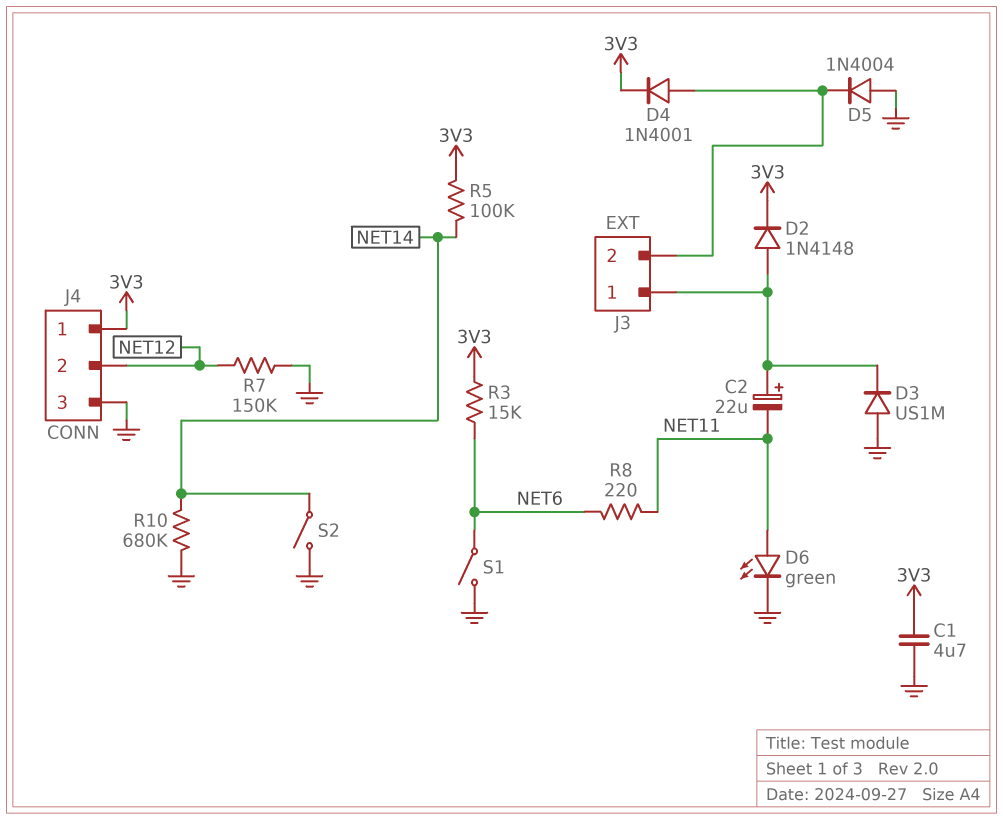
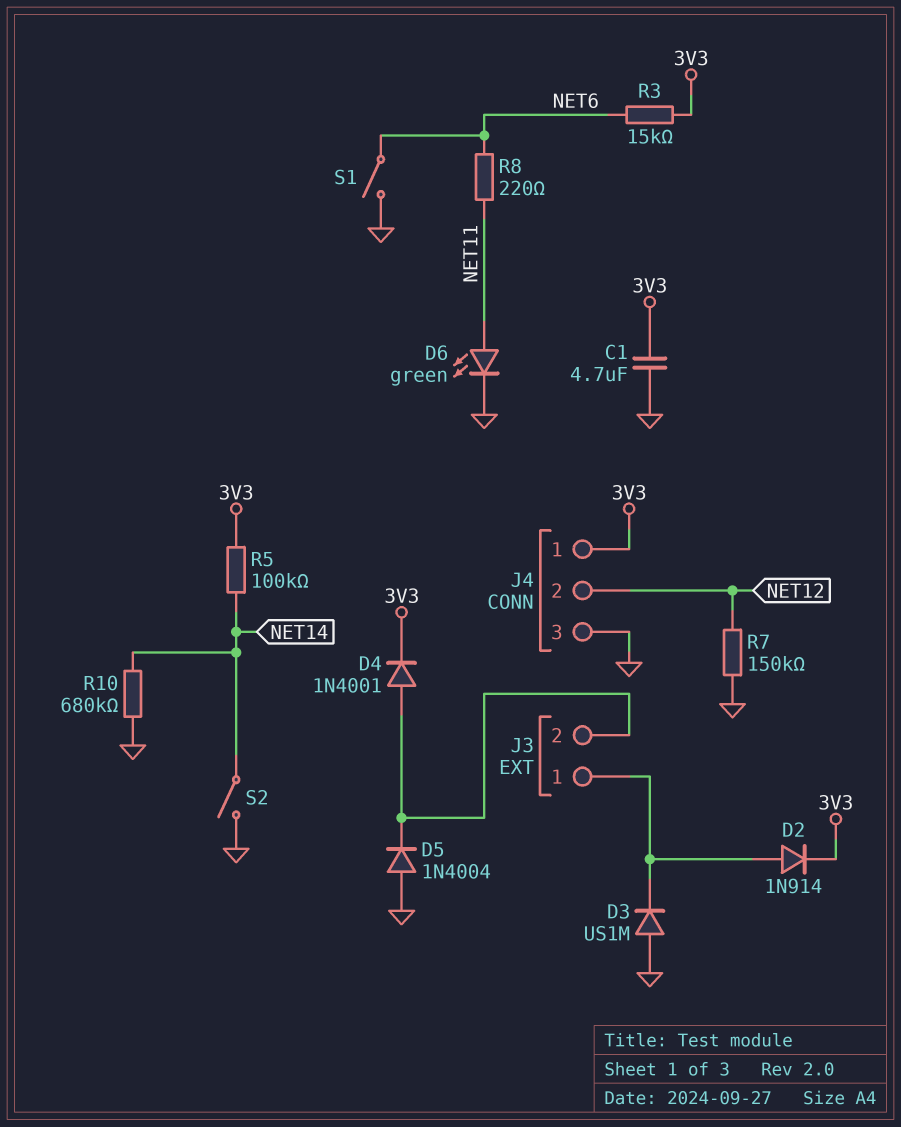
C2: 22uF (plus J3/1, minus NET11) -> none
D2: diode 1N4148 (A J3/1, K 3V3) -> diode 1N914 (A J3/1, K 3V3)

